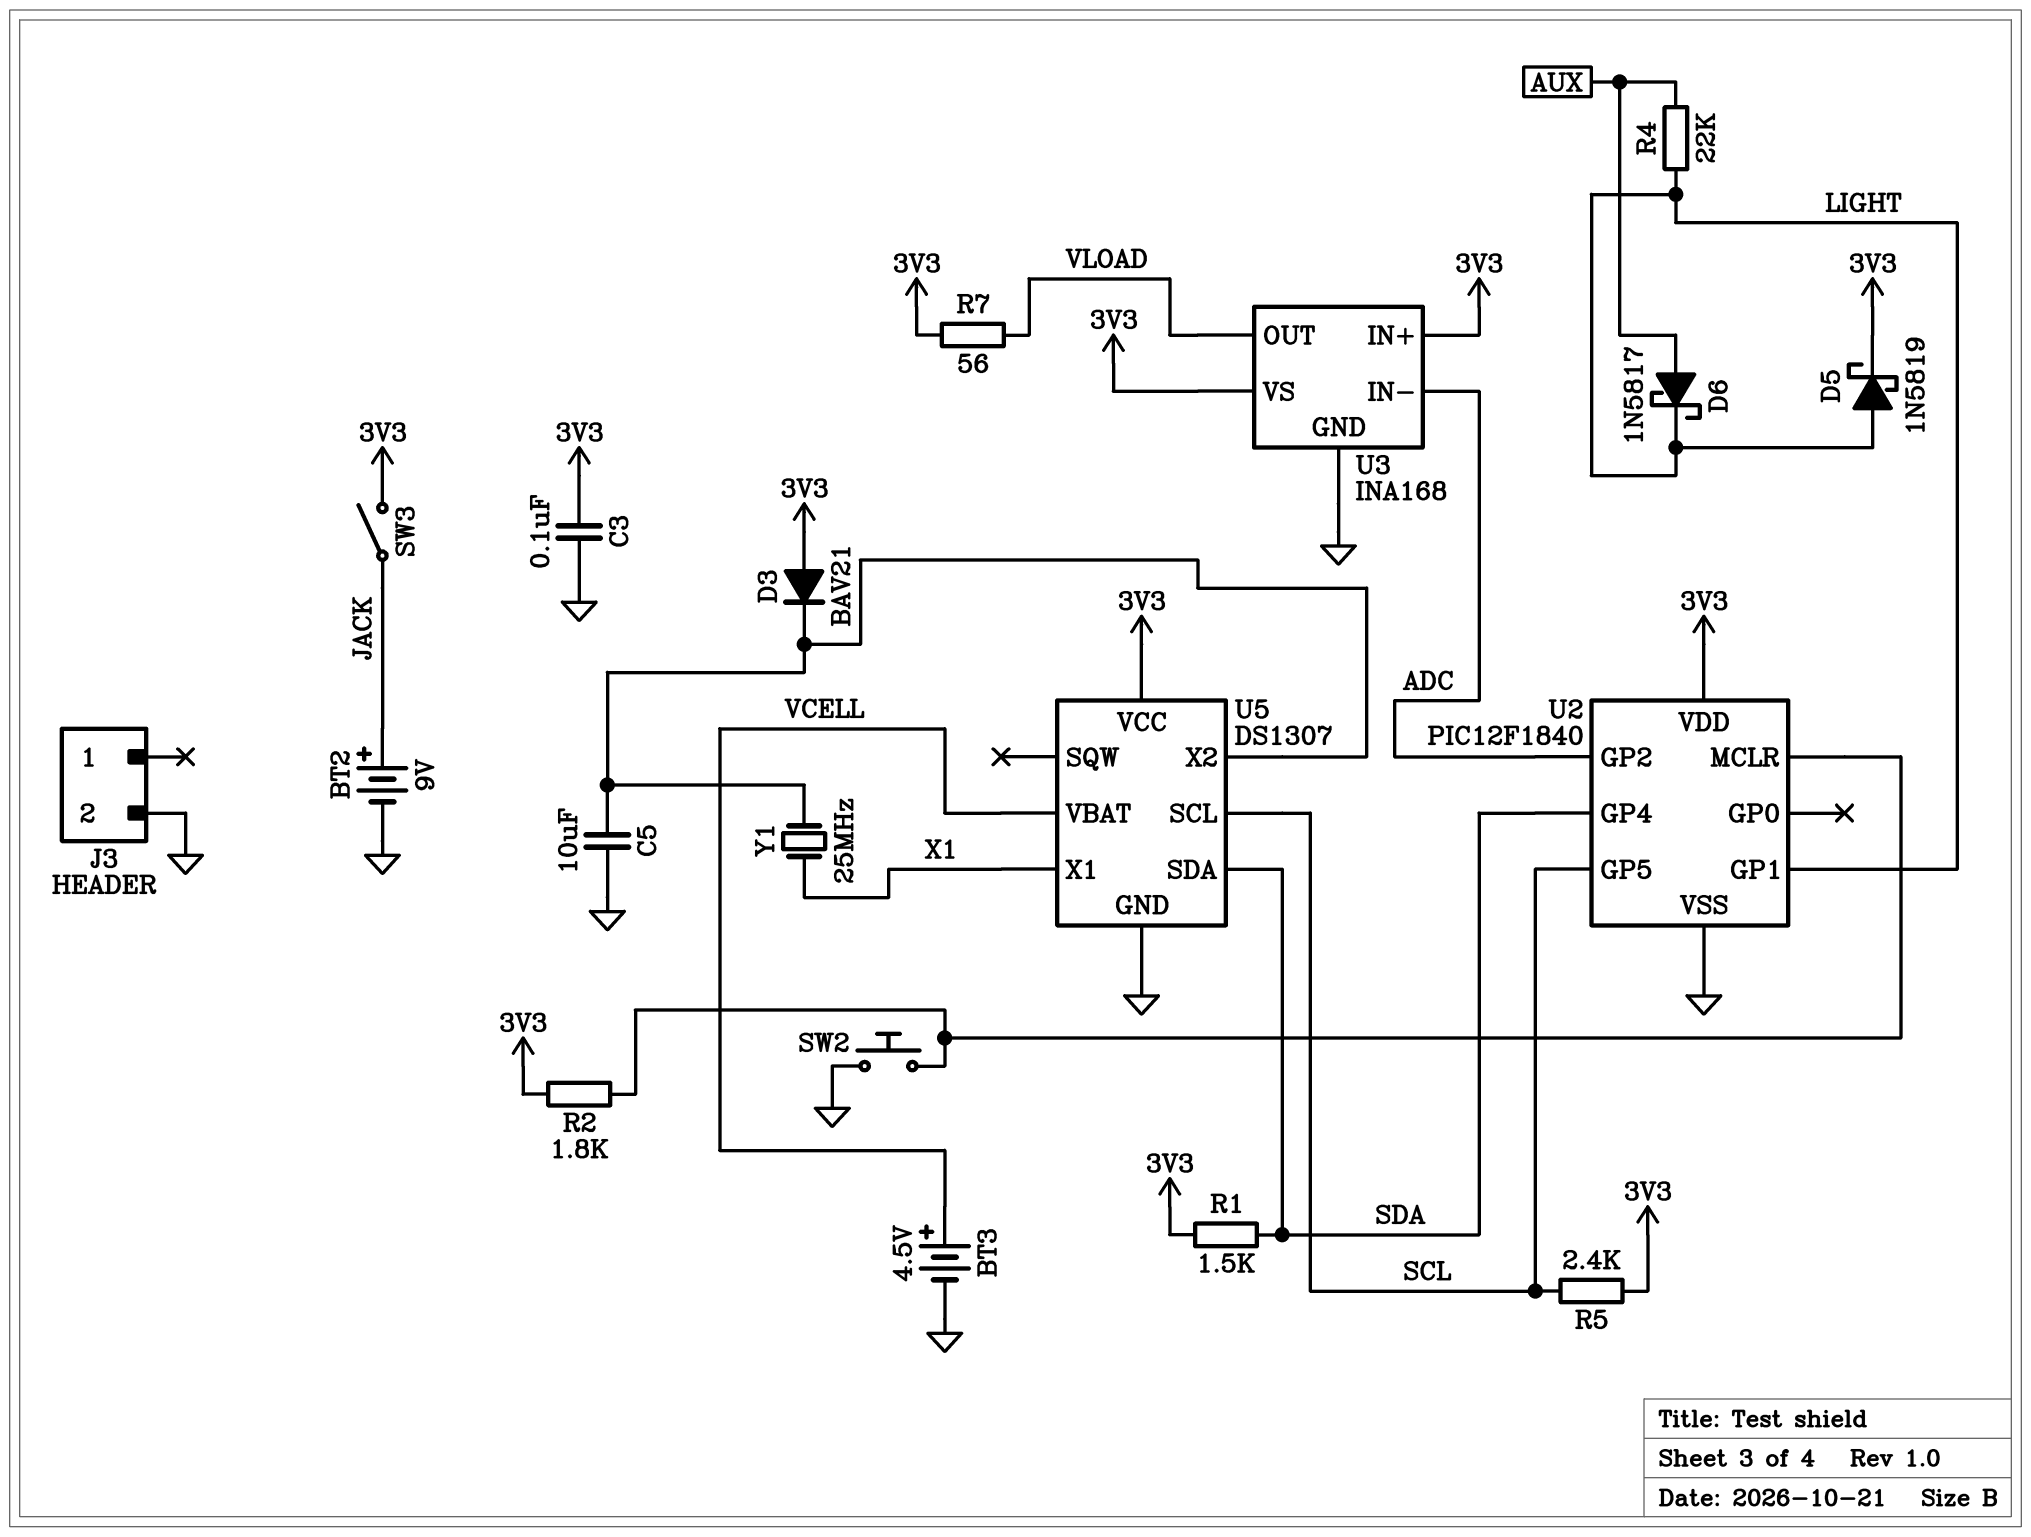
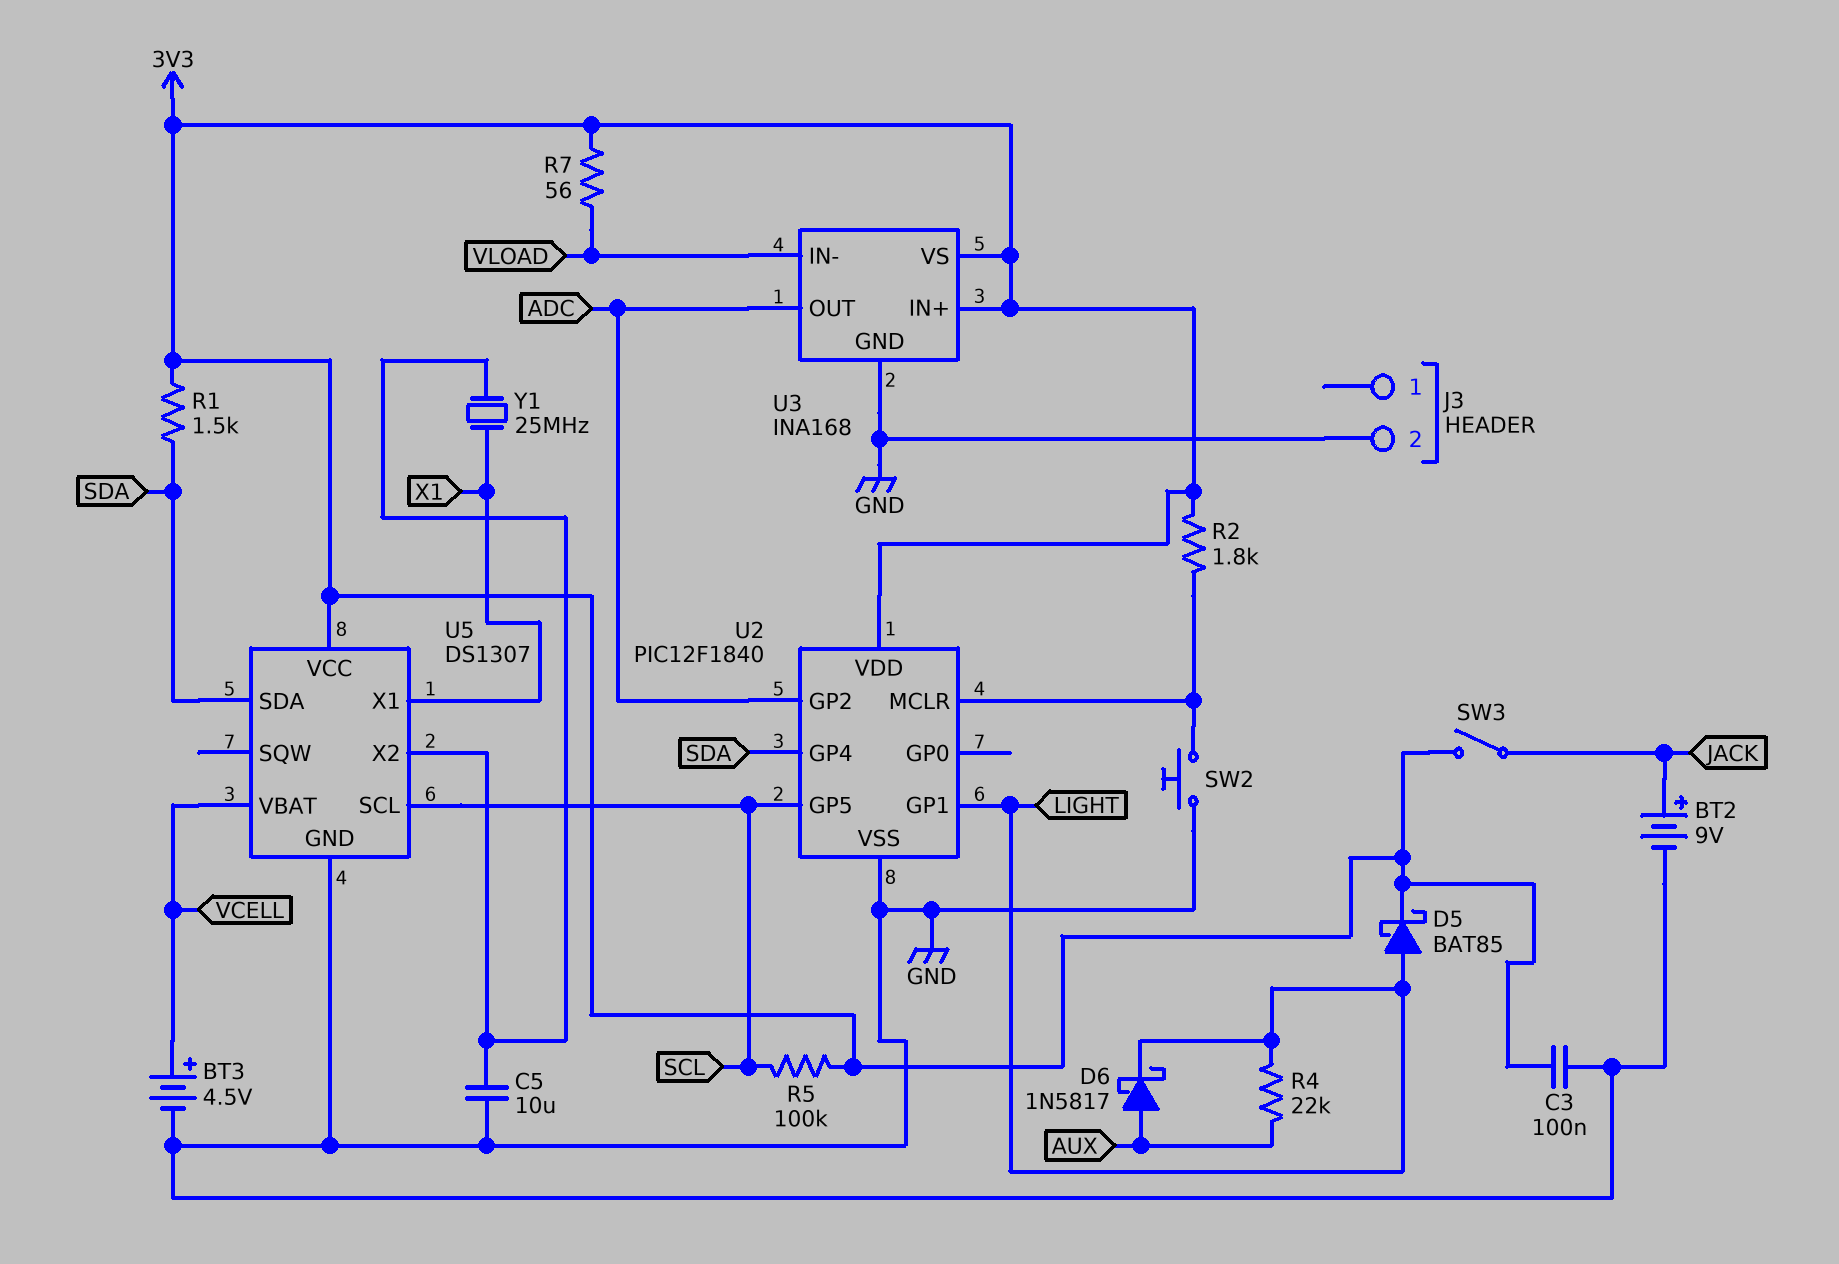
D3: diode BAV21 (A 3V3, K U5/X2) -> none
D5: schottky 1N5819 (A LIGHT, K 3V3) -> schottky BAT85 (A LIGHT, K 3V3)
R5: 2.4k (3V3, SCL) -> 100k (3V3, SCL)
U3 pin IN-: ADC -> VLOAD
U3 pin OUT: VLOAD -> ADC

